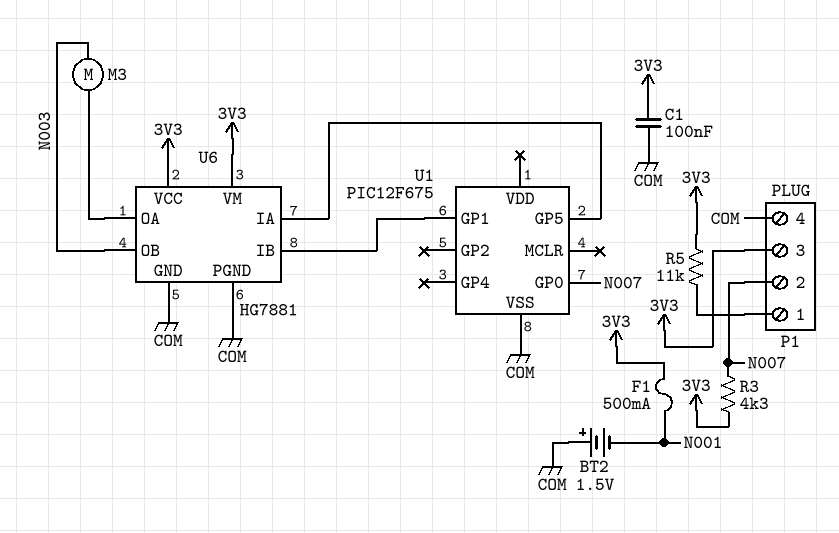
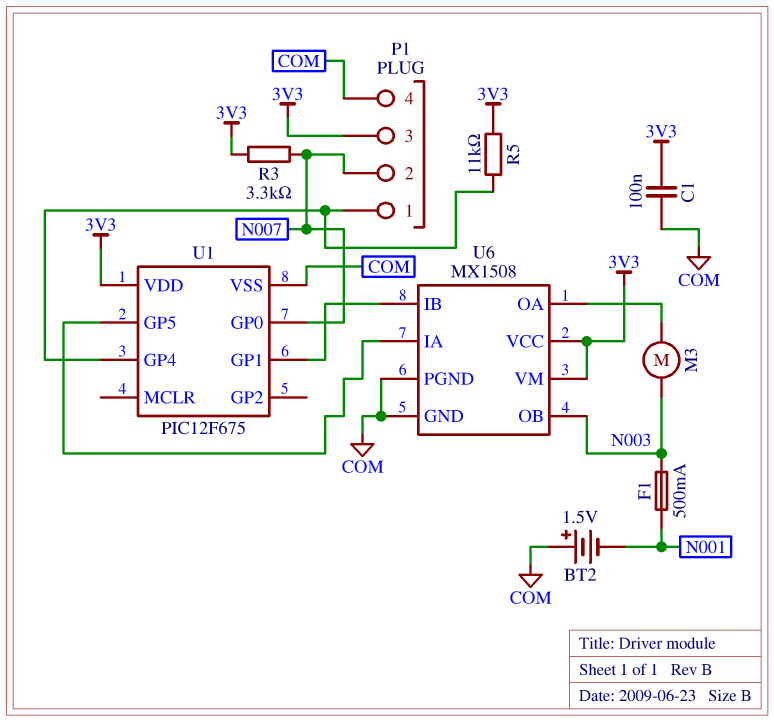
F1: 500mA (3V3, N001) -> 500mA (N001, N003)
R3: 4.3k (3V3, N007) -> 3.3k (3V3, N007)
U1 pin GP4: none -> P1/1
U1 pin VDD: none -> 3V3
U6: HG7881 -> MX1508

